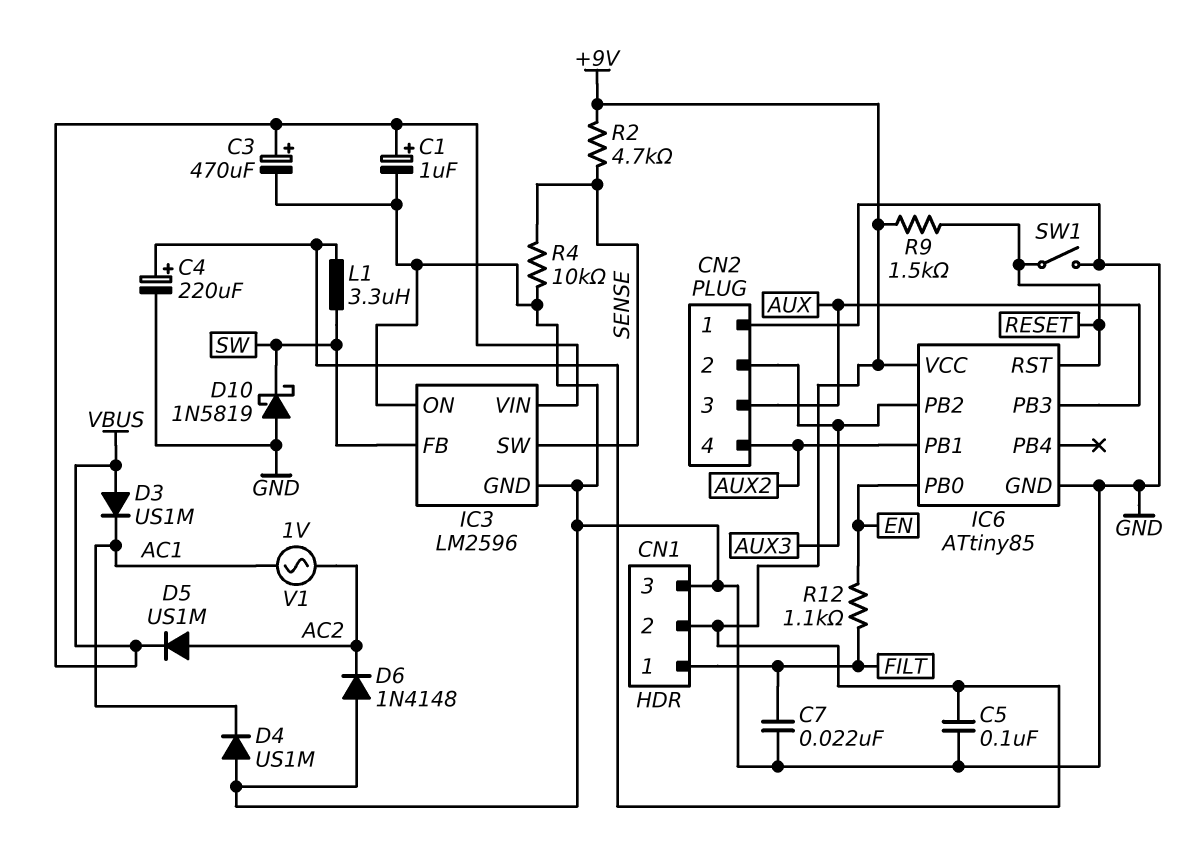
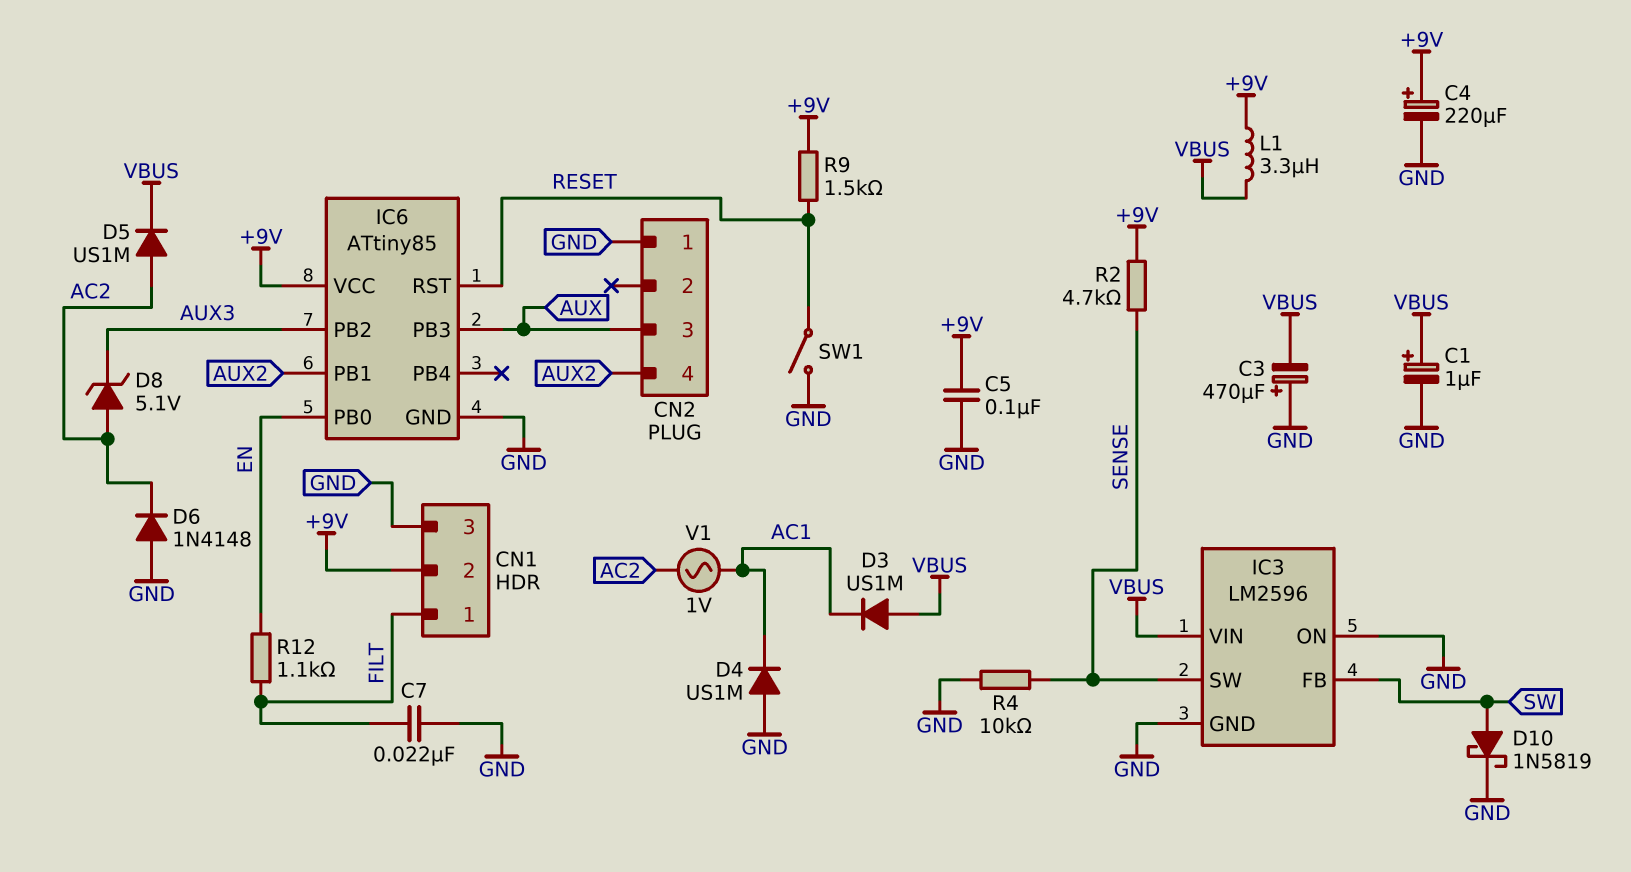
C3: 470uF (plus VBUS, minus GND) -> 470uF (plus GND, minus VBUS)
CN2 pin 2: AUX3 -> none
D8: none -> zener 5.1V (A AC2, K AUX3)
D10: schottky 1N5819 (A GND, K SW) -> schottky 1N5819 (A SW, K GND)
L1: 3.3uH (+9V, SW) -> 3.3uH (+9V, VBUS)

